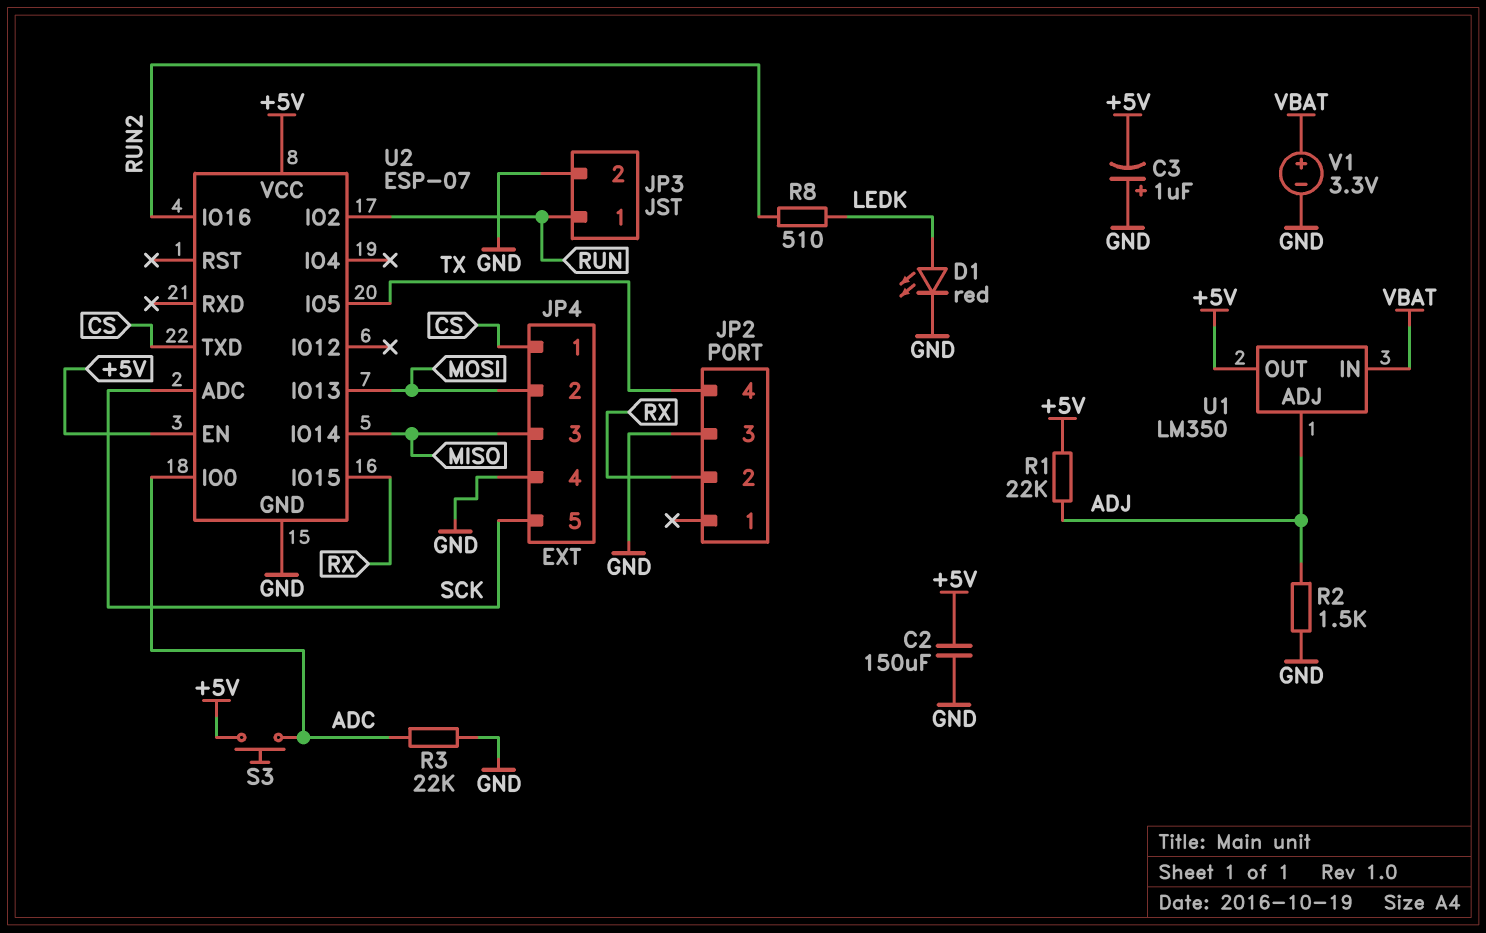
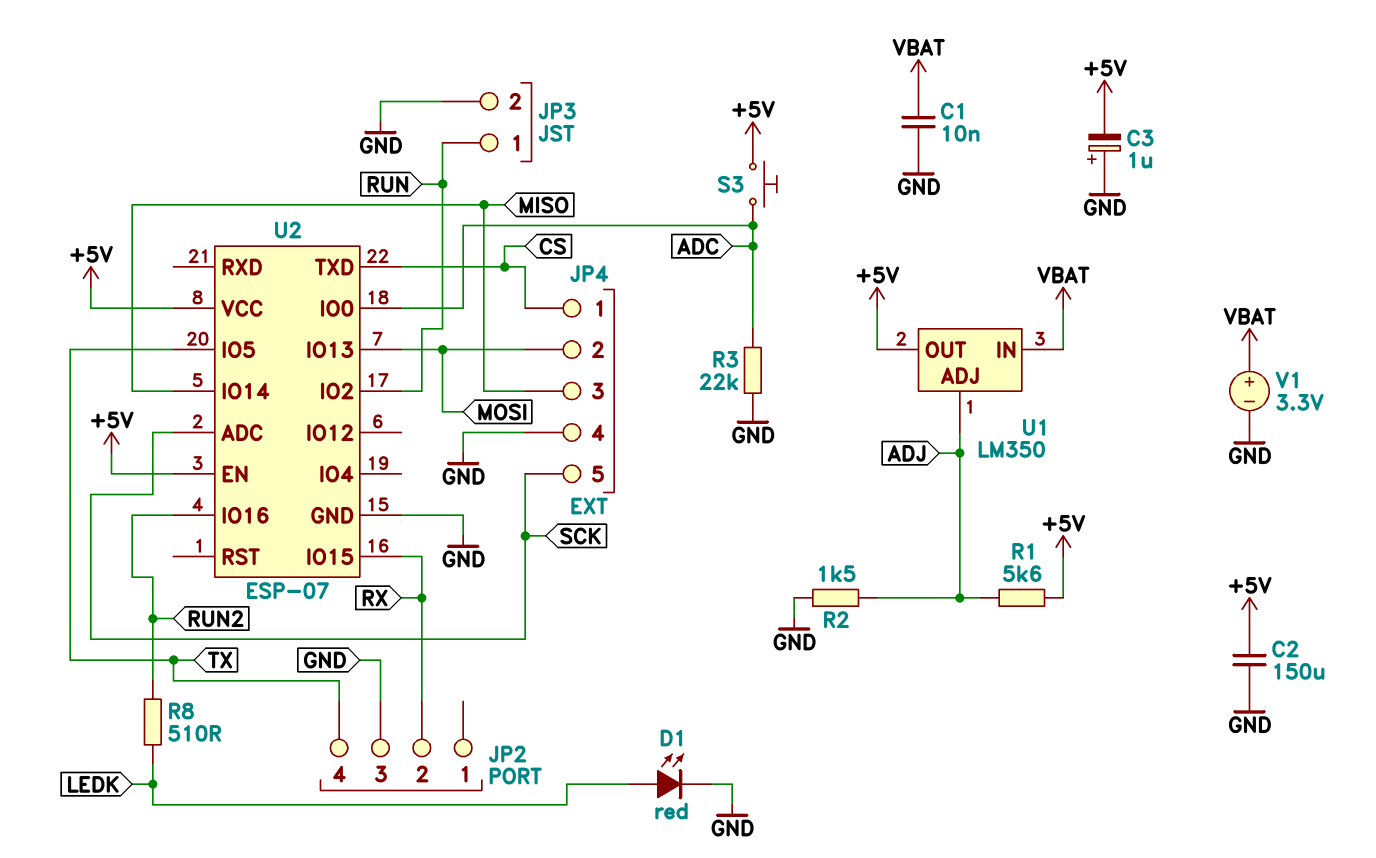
C1: none -> 10nF (GND, VBAT)
R1: 22k (+5V, ADJ) -> 5.6k (+5V, ADJ)

